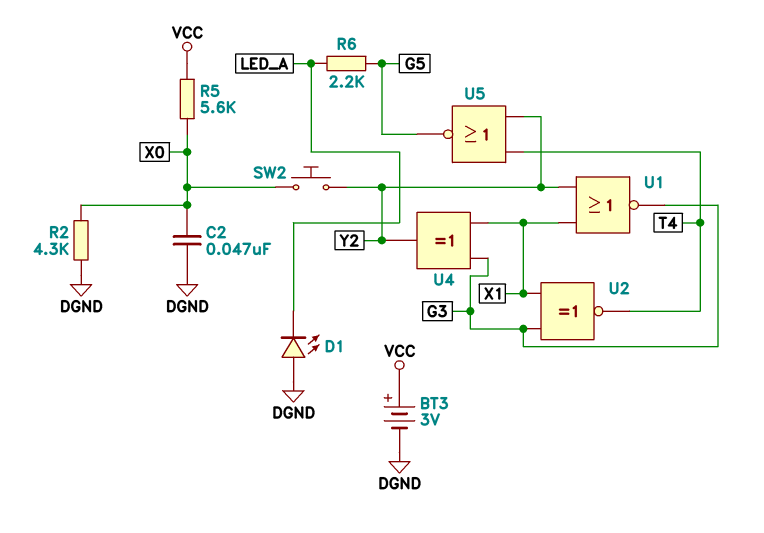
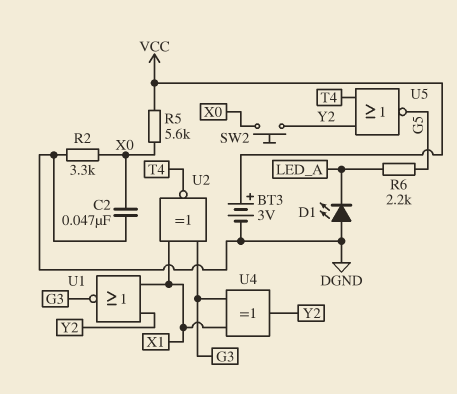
R2: 4.3k (DGND, X0) -> 3.3k (DGND, X0)

